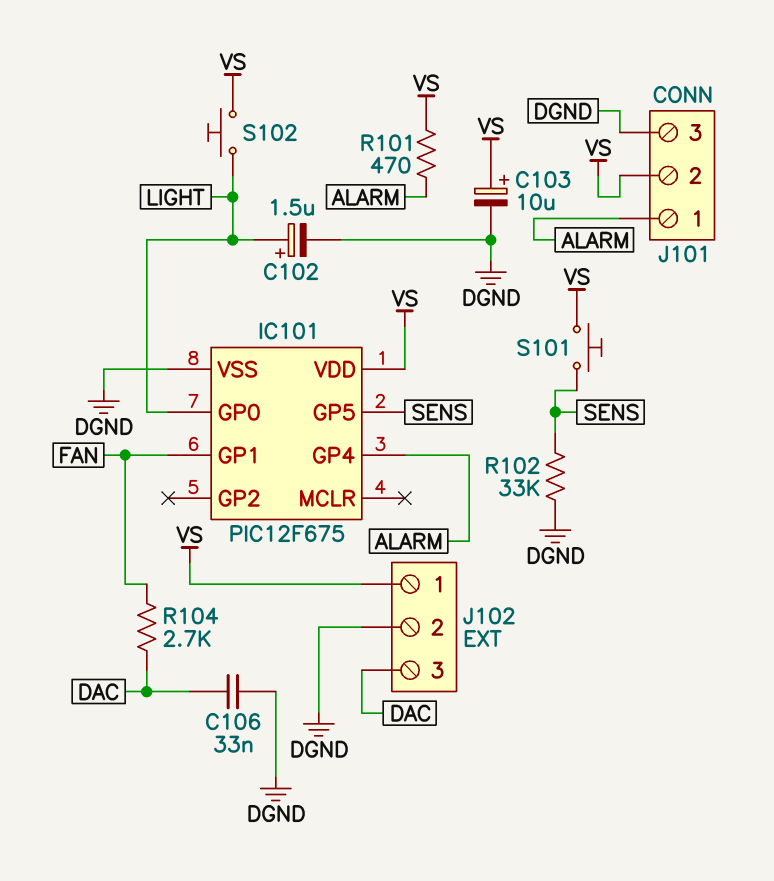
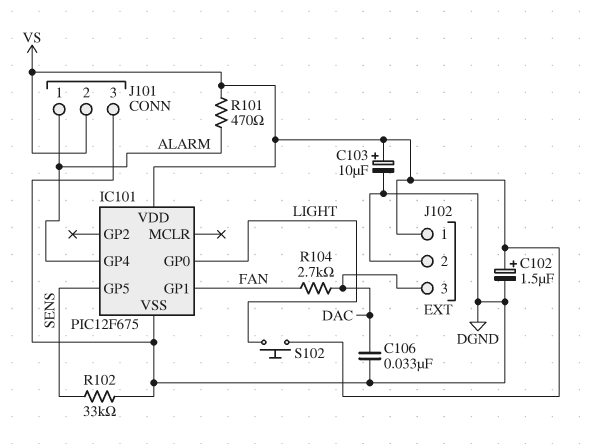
C102: 1.5uF (plus LIGHT, minus DGND) -> 1.5uF (plus VS, minus DGND)
S101: button (SENS, VS) -> none

